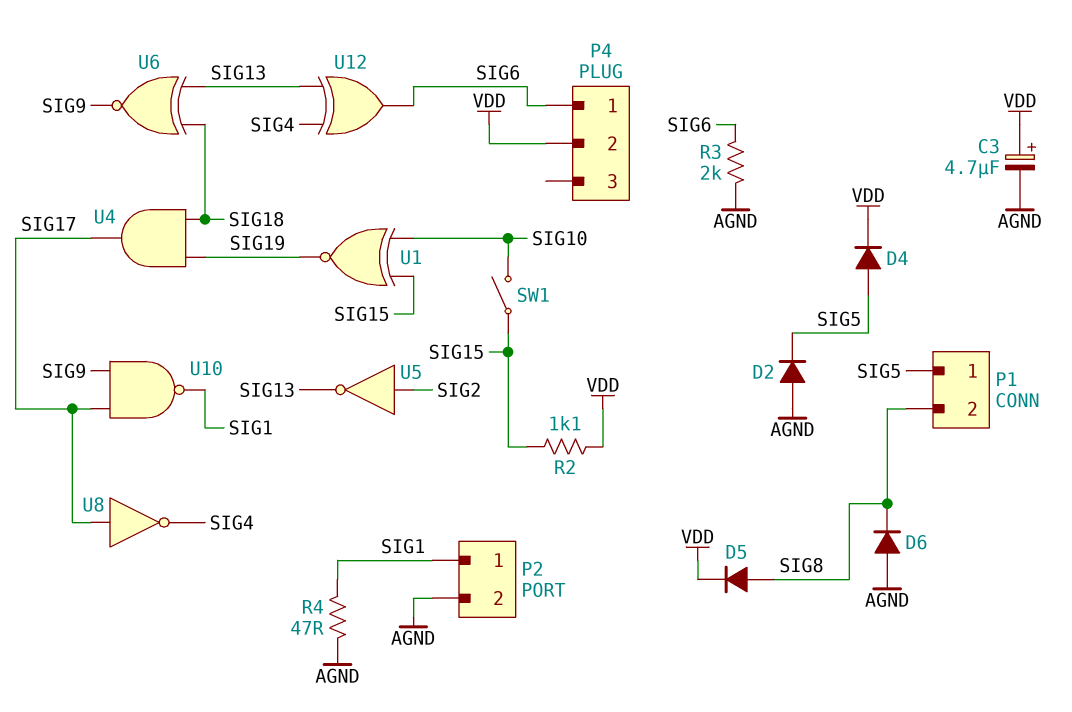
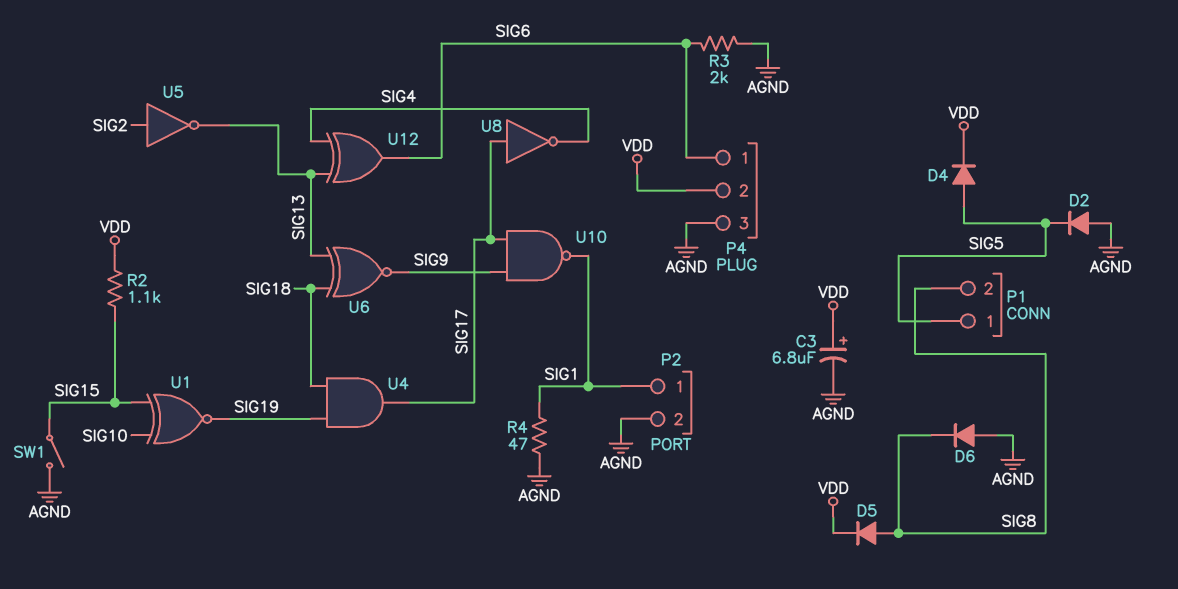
C3: 4.7uF (plus VDD, minus AGND) -> 6.8uF (plus VDD, minus AGND)
P4 pin 3: none -> AGND
SW1: switch (SIG10, SIG15) -> switch (AGND, SIG15)

